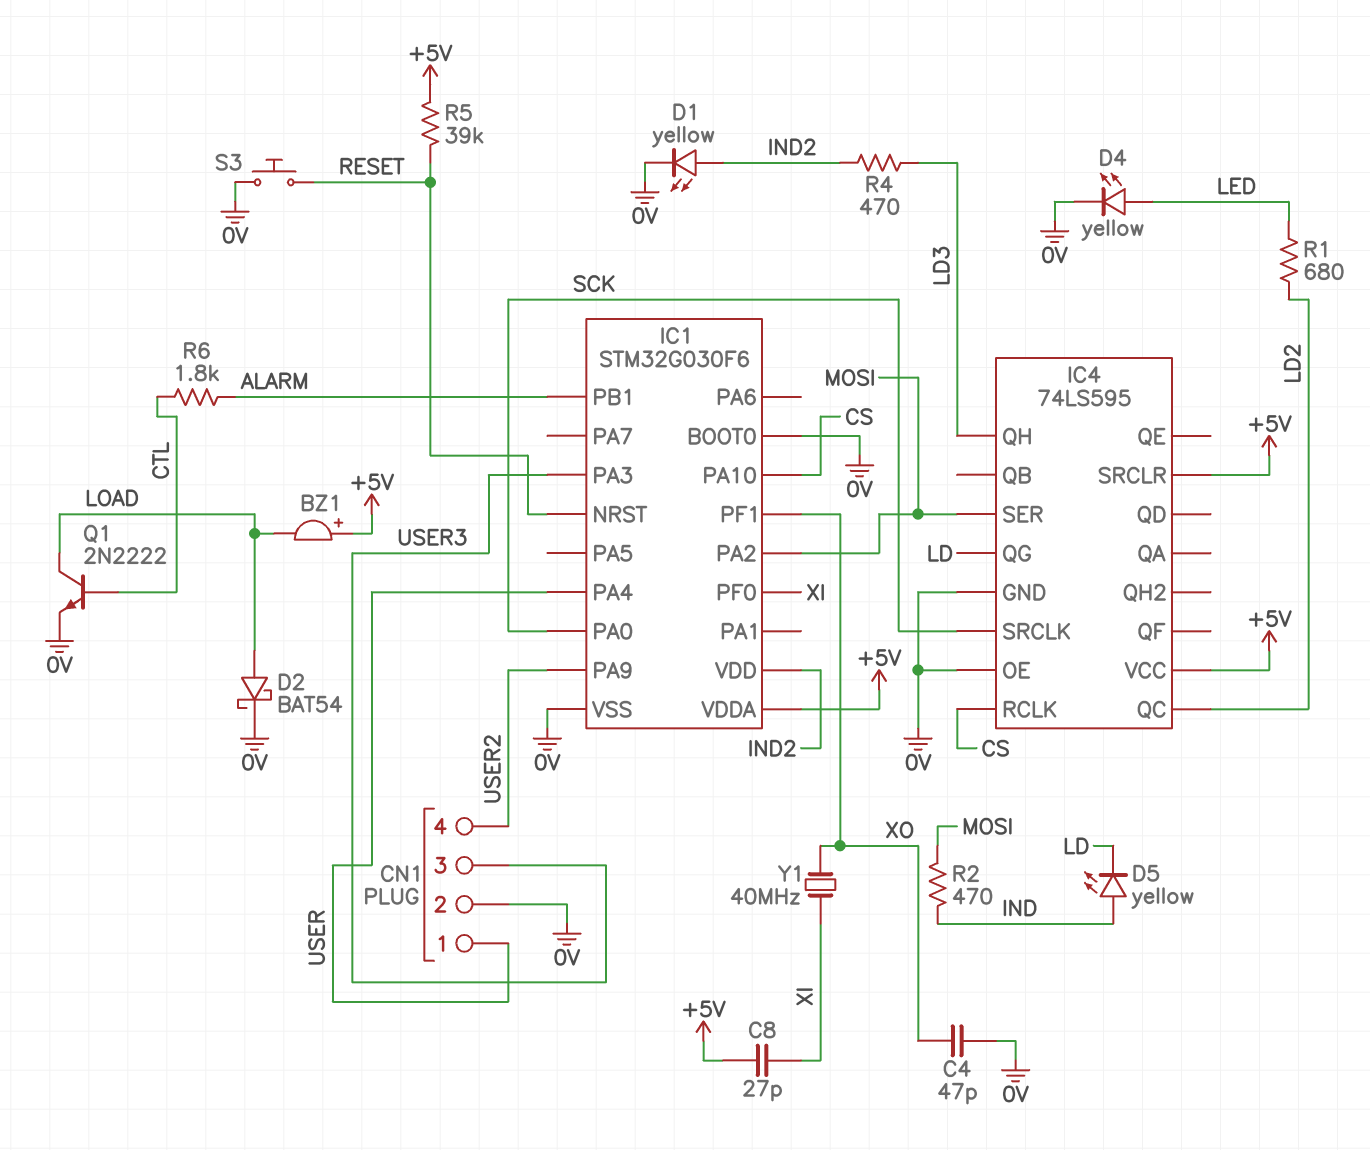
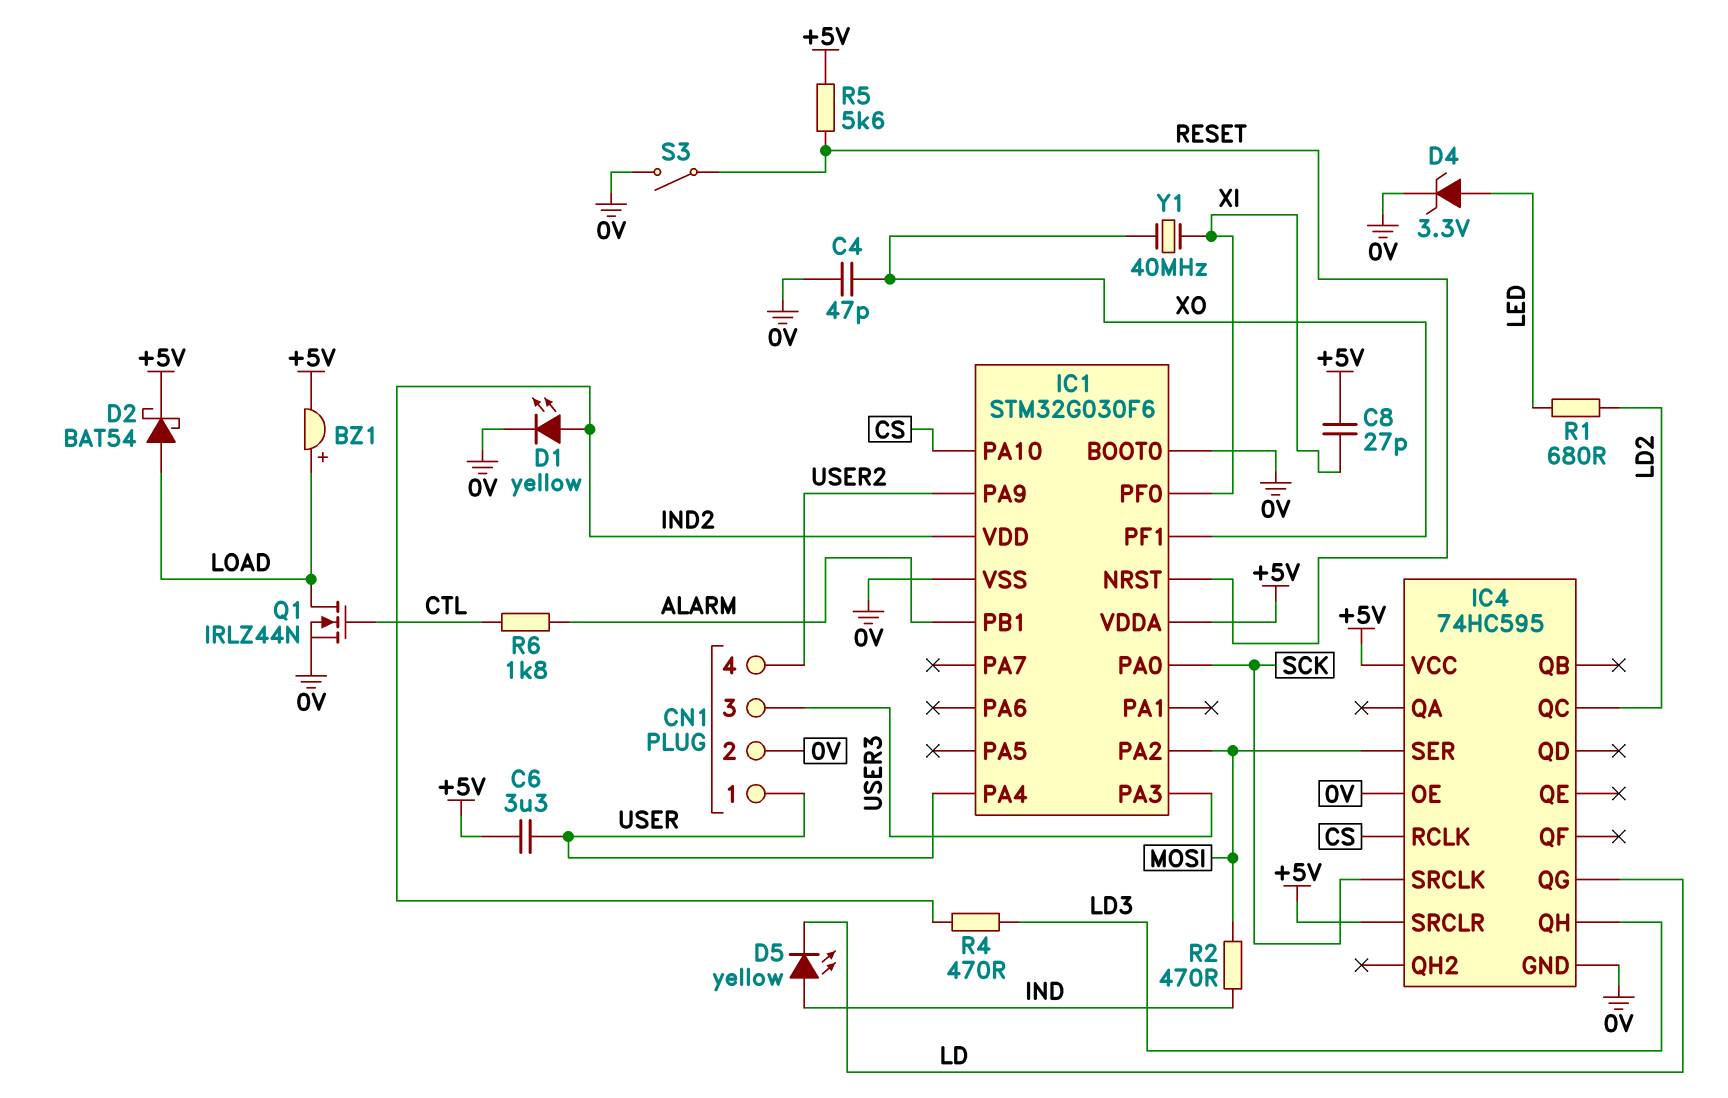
BZ1: buzzer (plus +5V, minus LOAD) -> buzzer (plus LOAD, minus +5V)
C6: none -> 3.3uF (+5V, USER)
D2: schottky BAT54 (A LOAD, K 0V) -> schottky BAT54 (A LOAD, K +5V)
D4: LED yellow (A LED, K 0V) -> zener 3.3V (A LED, K 0V)
IC4: 74LS595 -> 74HC595
Q1: NPN 2N2222 (B CTL, C LOAD, E 0V) -> NMOS IRLZ44N (G CTL, D LOAD, S 0V)
R5: 39k (+5V, RESET) -> 5.6k (+5V, RESET)
S3: button (0V, RESET) -> switch (0V, RESET)

